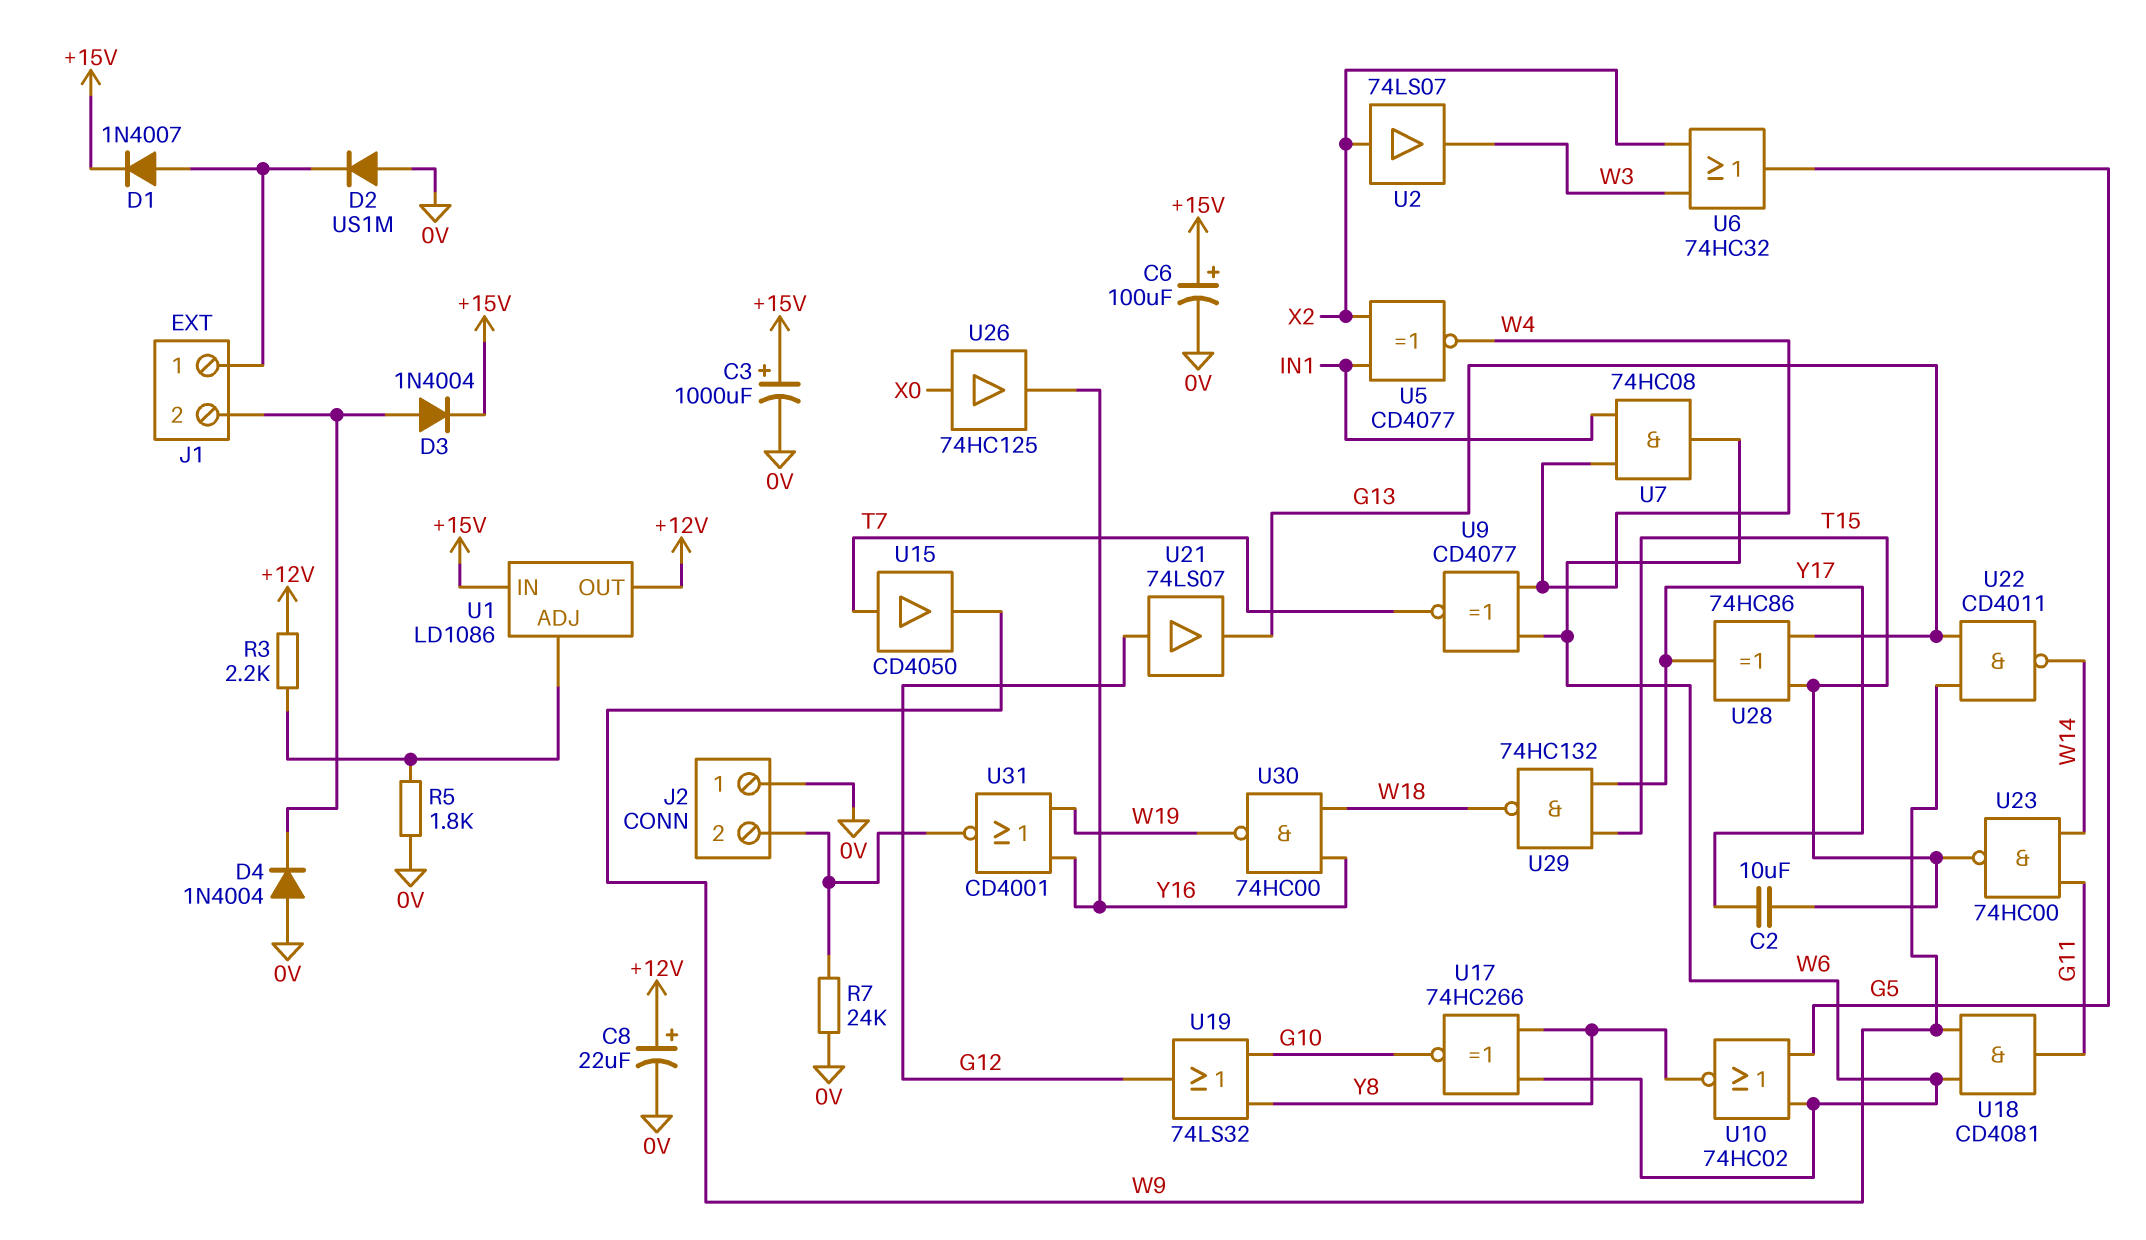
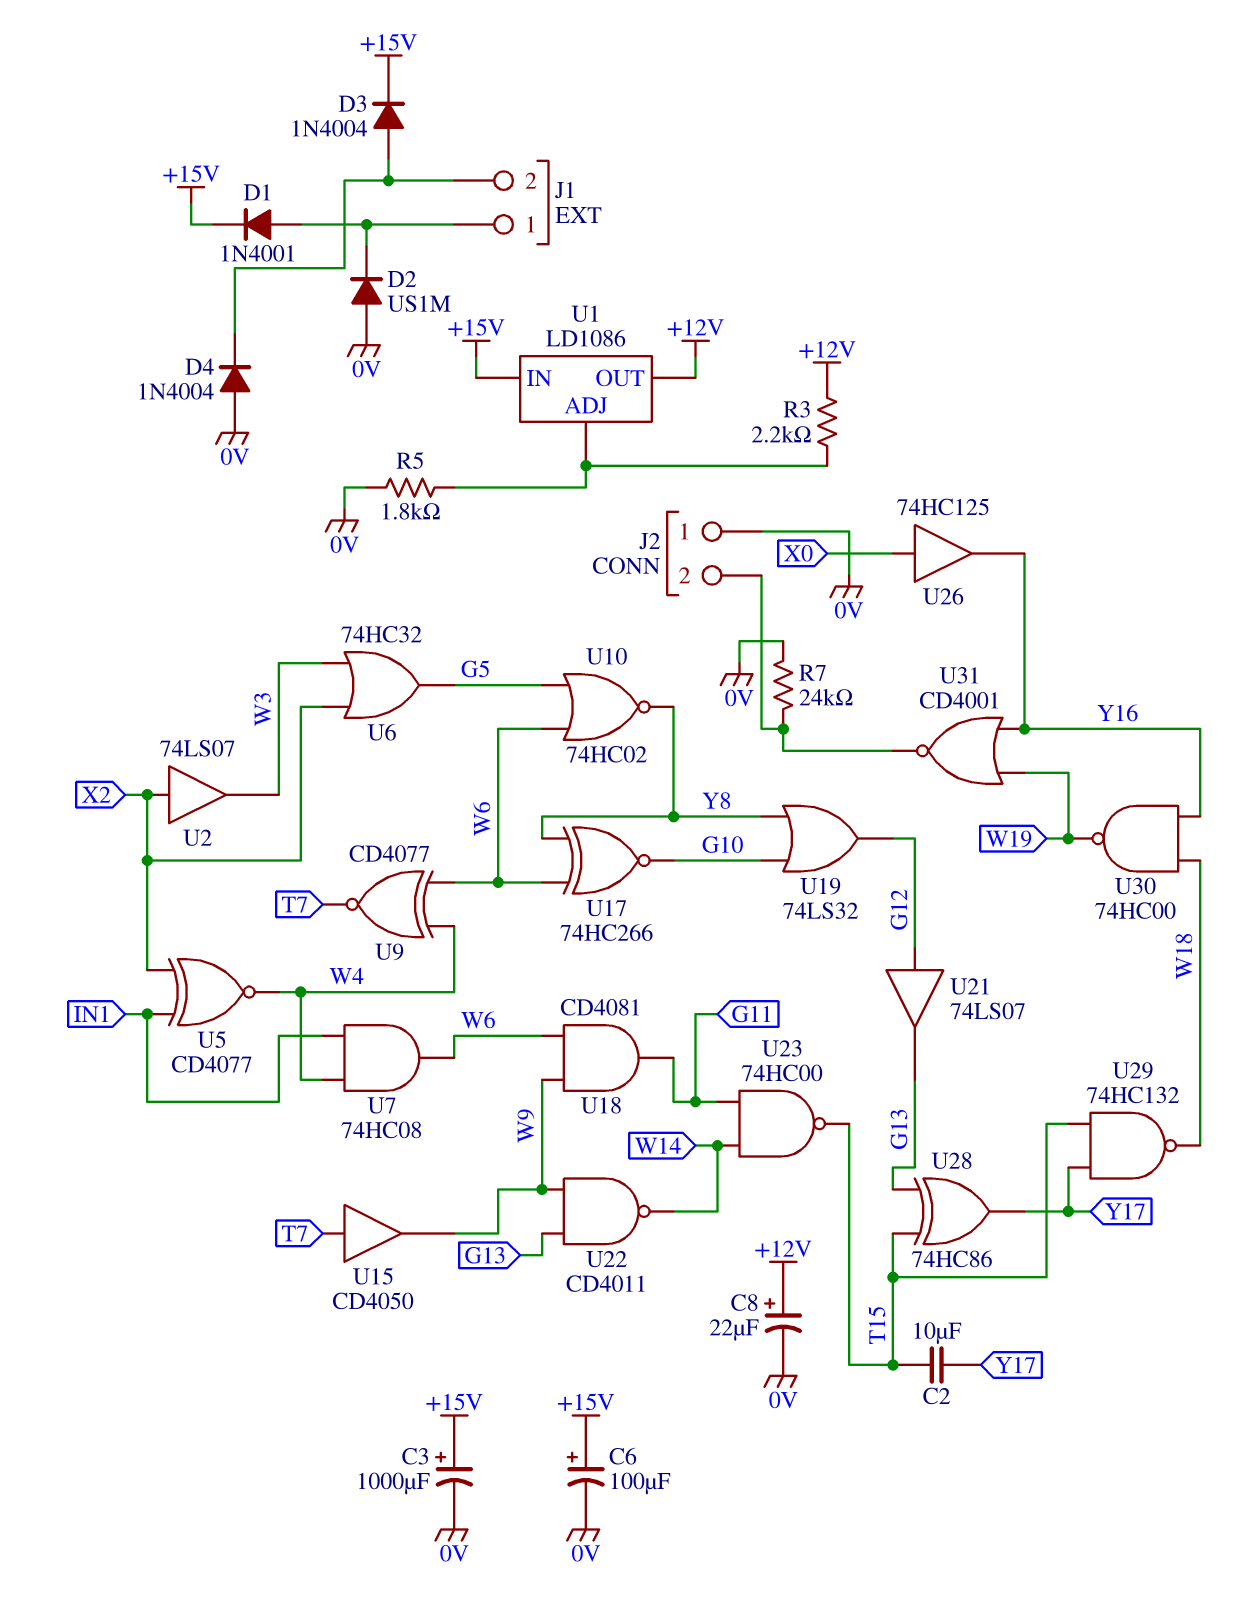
D1: diode 1N4007 (A J1/1, K +15V) -> diode 1N4001 (A J1/1, K +15V)

